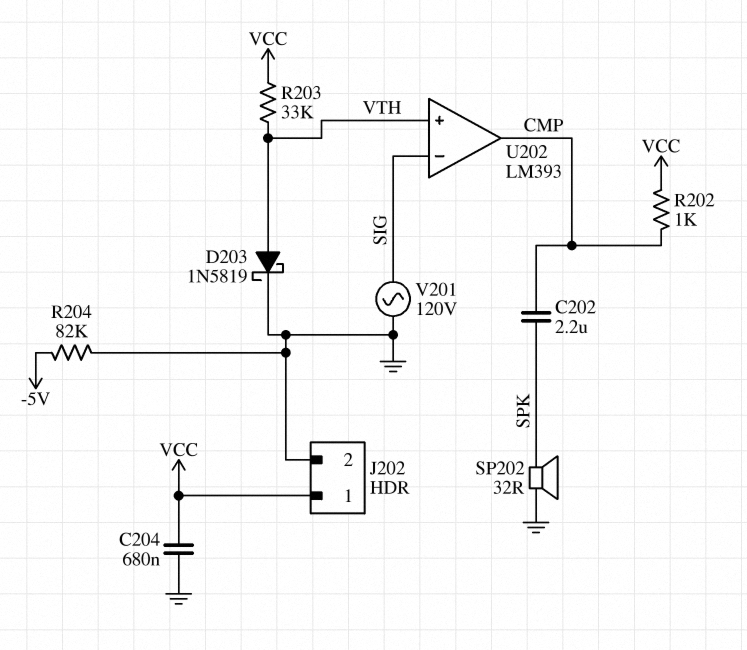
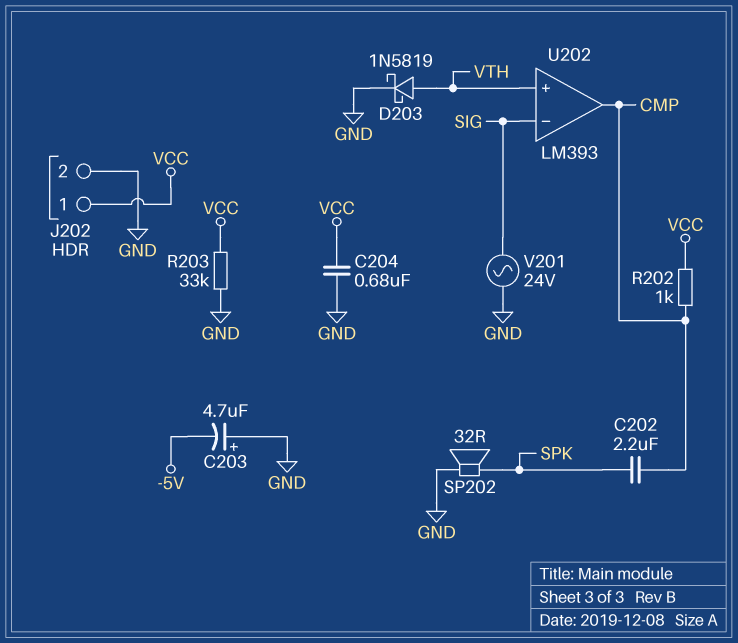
C203: none -> 4.7uF (plus GND, minus -5V)
R203: 33k (VCC, VTH) -> 33k (GND, VCC)
R204: 82k (-5V, GND) -> none
V201: AC 120V (GND, SIG) -> AC 24V (GND, SIG)

